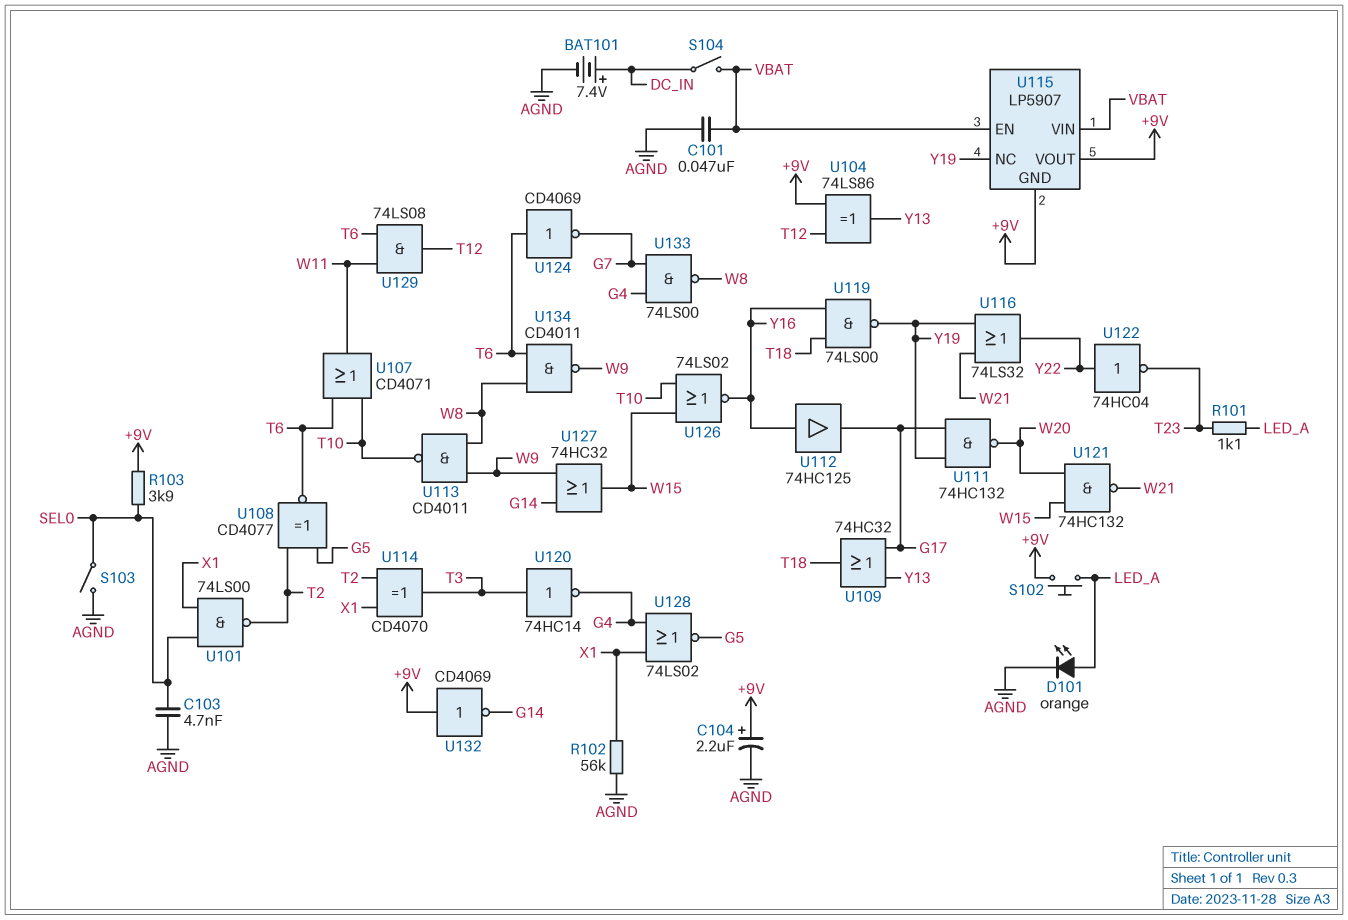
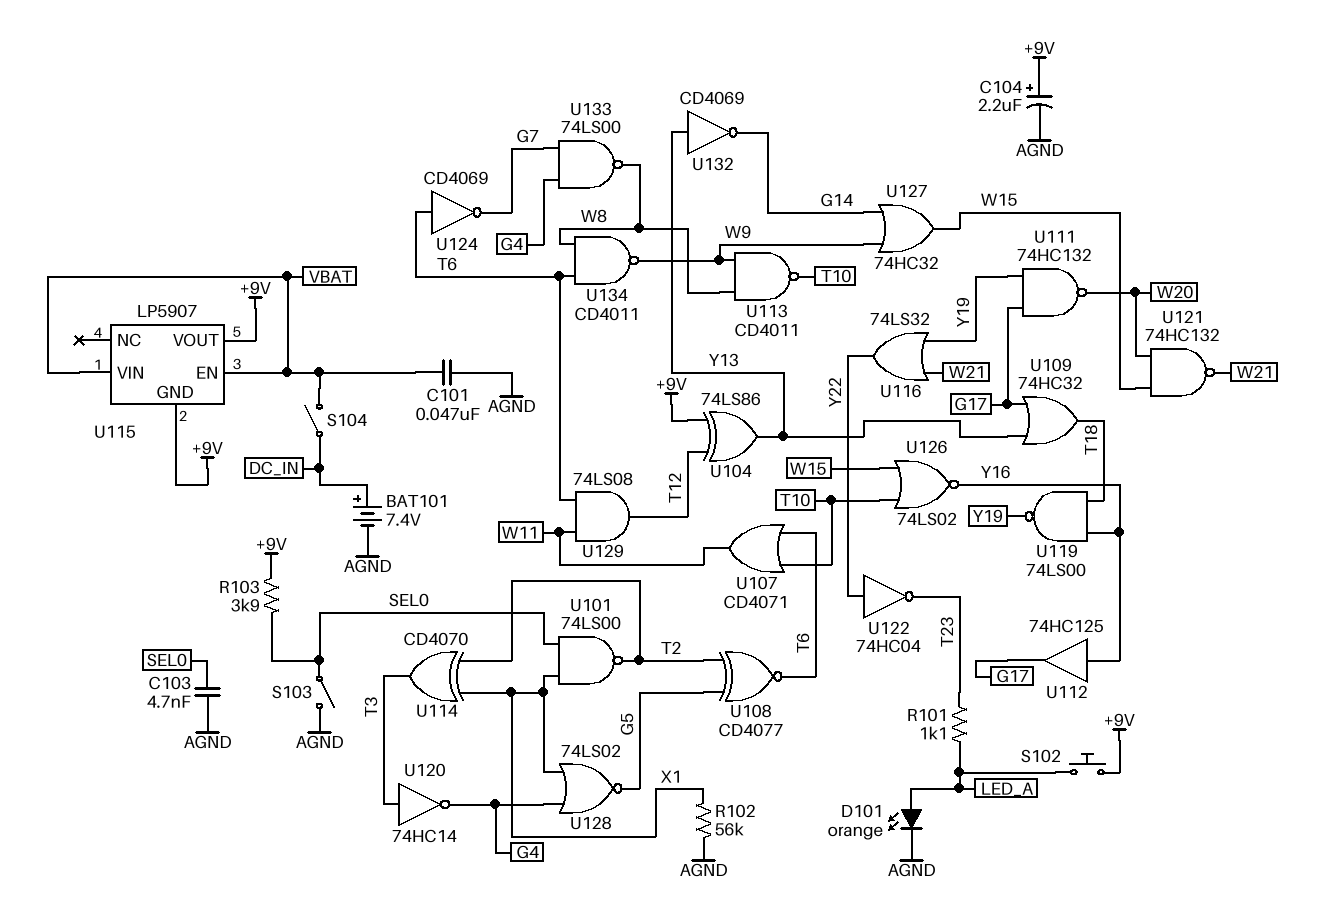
U115 pin NC: Y19 -> none
U132: NOT CD4069 (in +9V, out G14) -> NOT CD4069 (in Y13, out G14)

